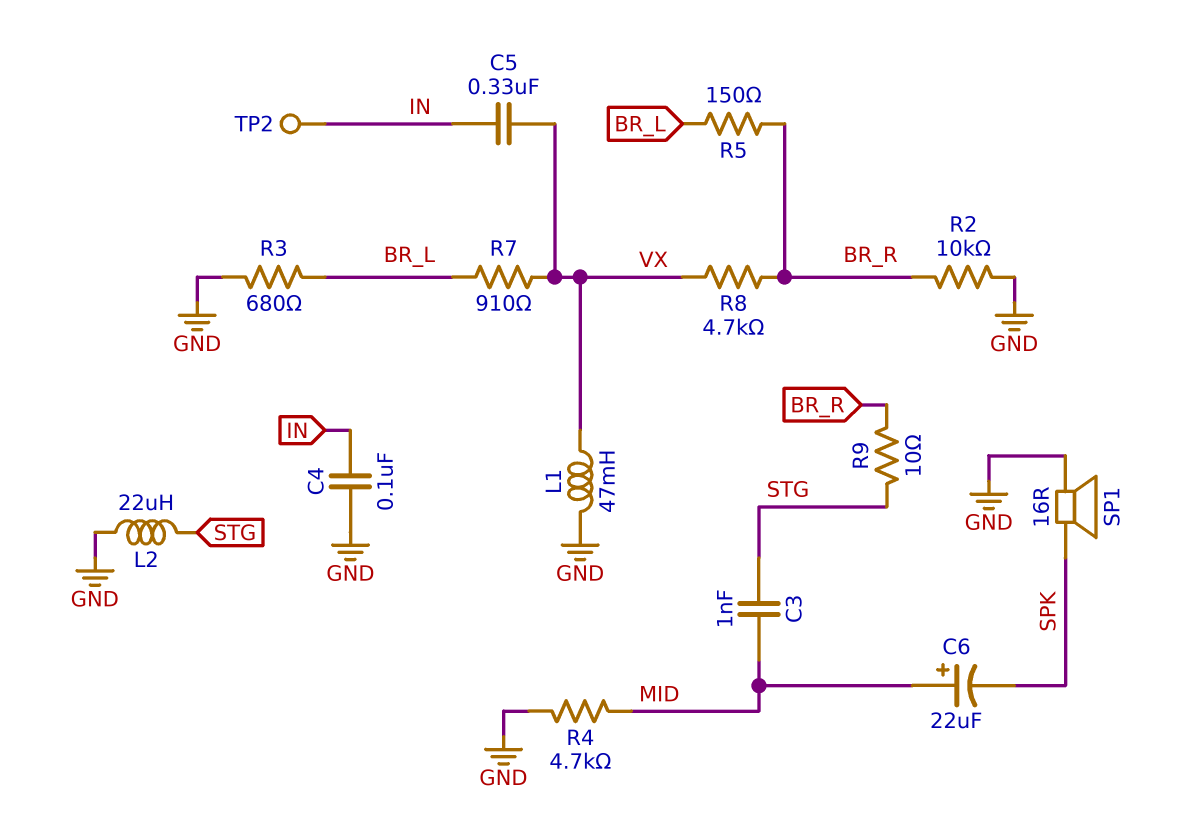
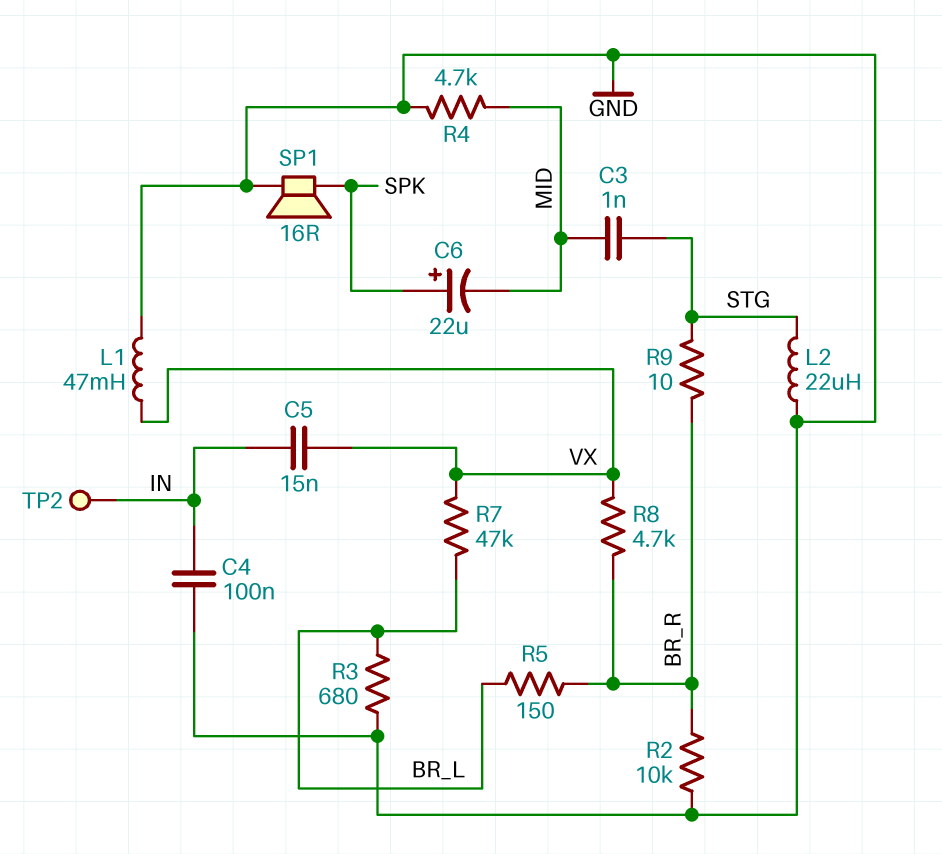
C5: 330nF (IN, VX) -> 15nF (IN, VX)
C6: 22uF (plus MID, minus SPK) -> 22uF (plus SPK, minus MID)
R7: 910 (BR_L, VX) -> 47k (BR_L, VX)

